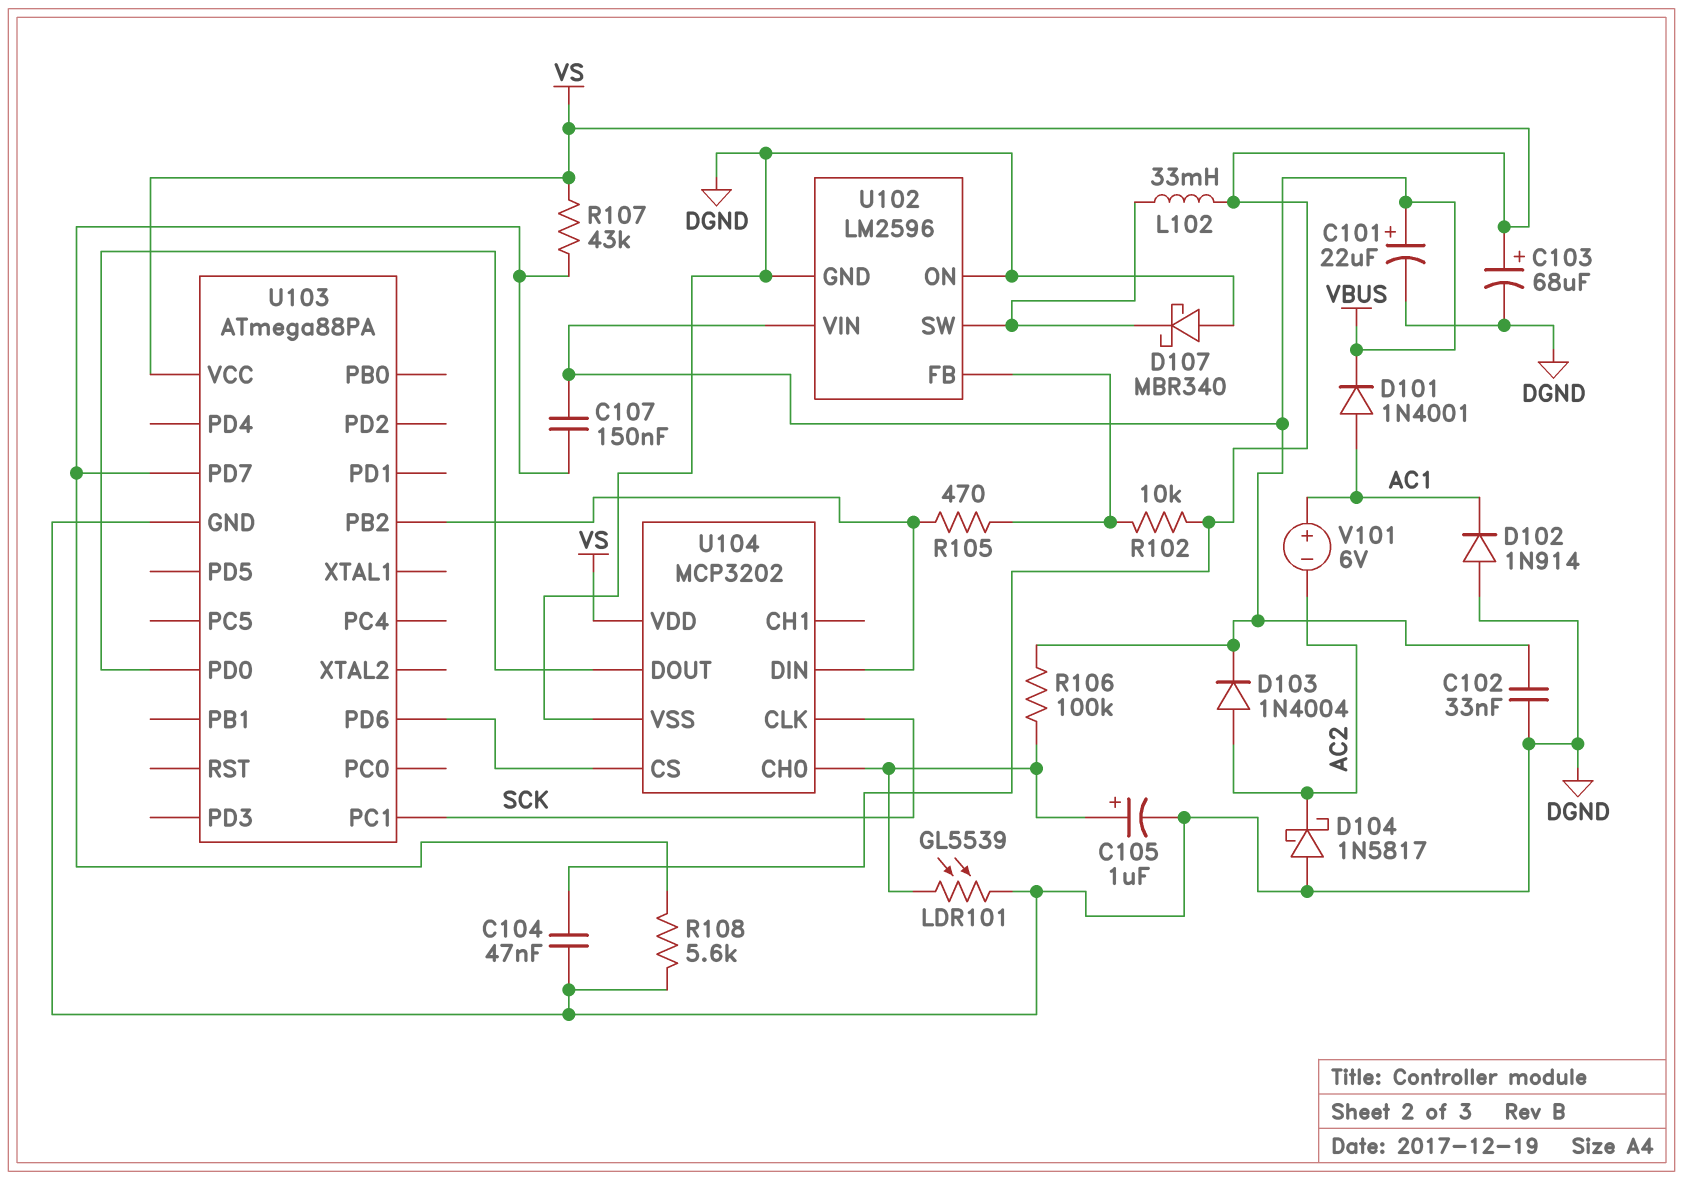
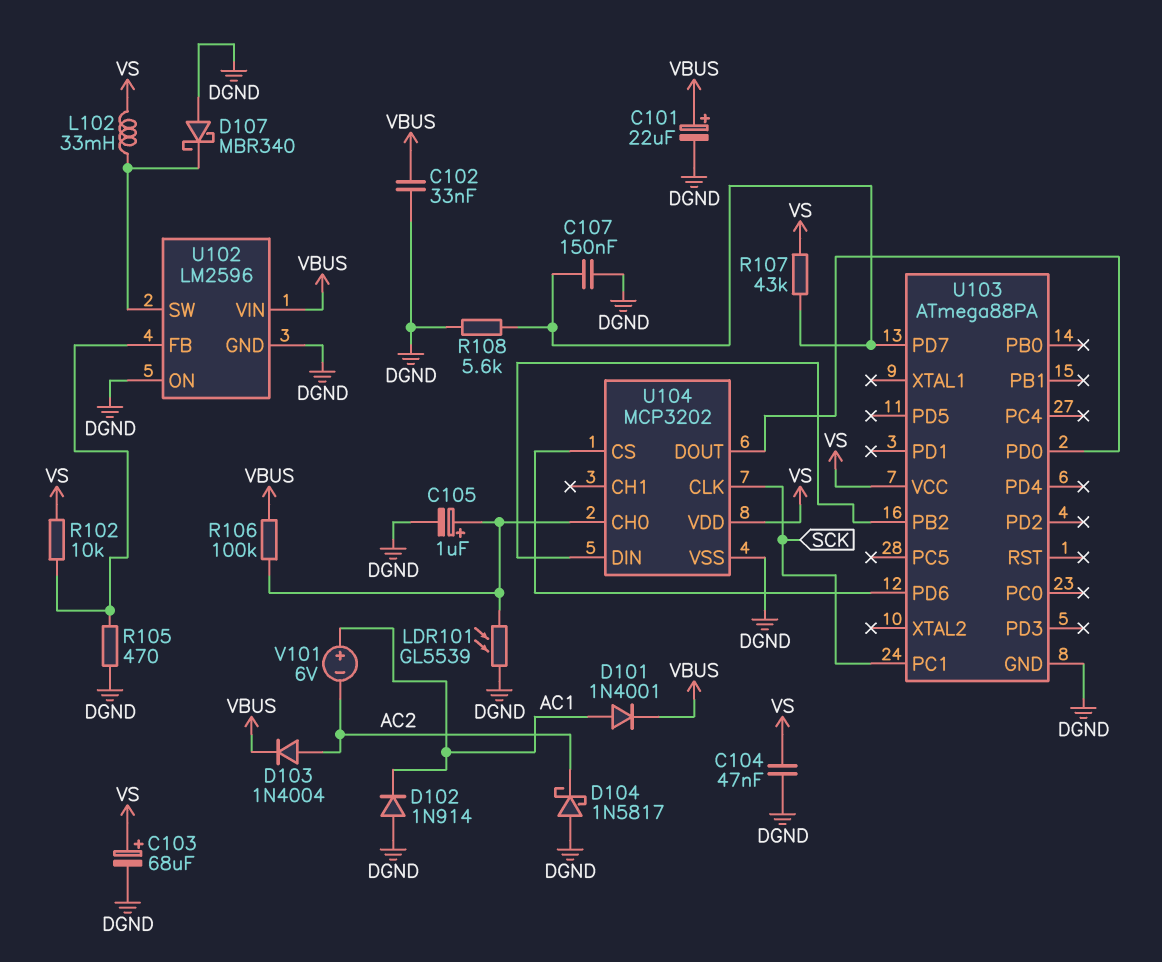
C107: 150nF (U103/PD7, VBUS) -> 150nF (DGND, U103/PD7)
R105: 470 (U102/FB, U103/PB2) -> 470 (DGND, U102/FB)

